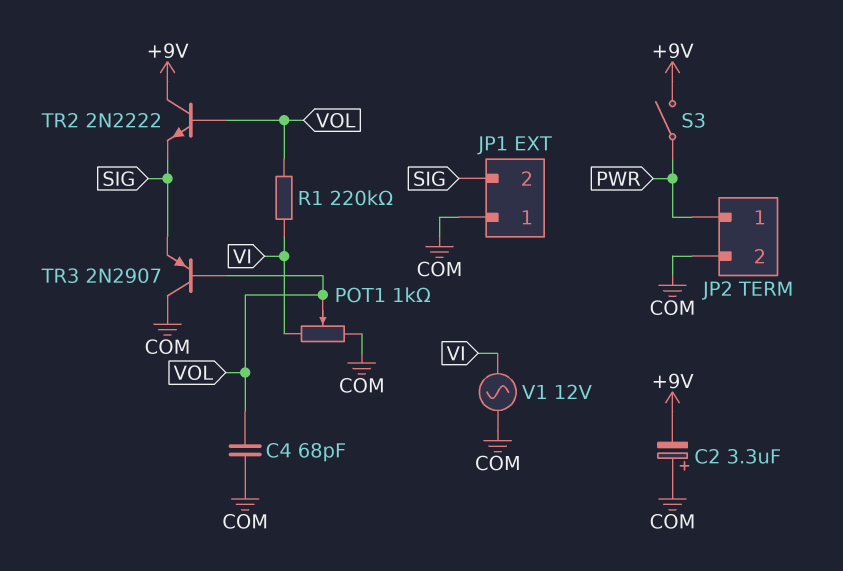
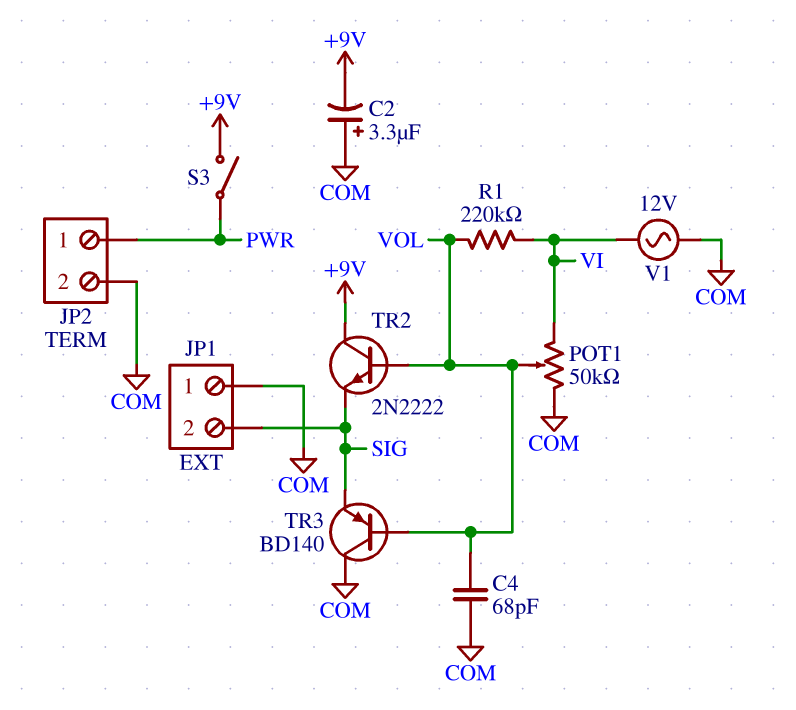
POT1: 1k (COM, VI, wiper VOL) -> 50k (COM, VI, wiper VOL)
TR3: PNP 2N2907 (B VOL, C COM, E SIG) -> PNP BD140 (B VOL, C COM, E SIG)

